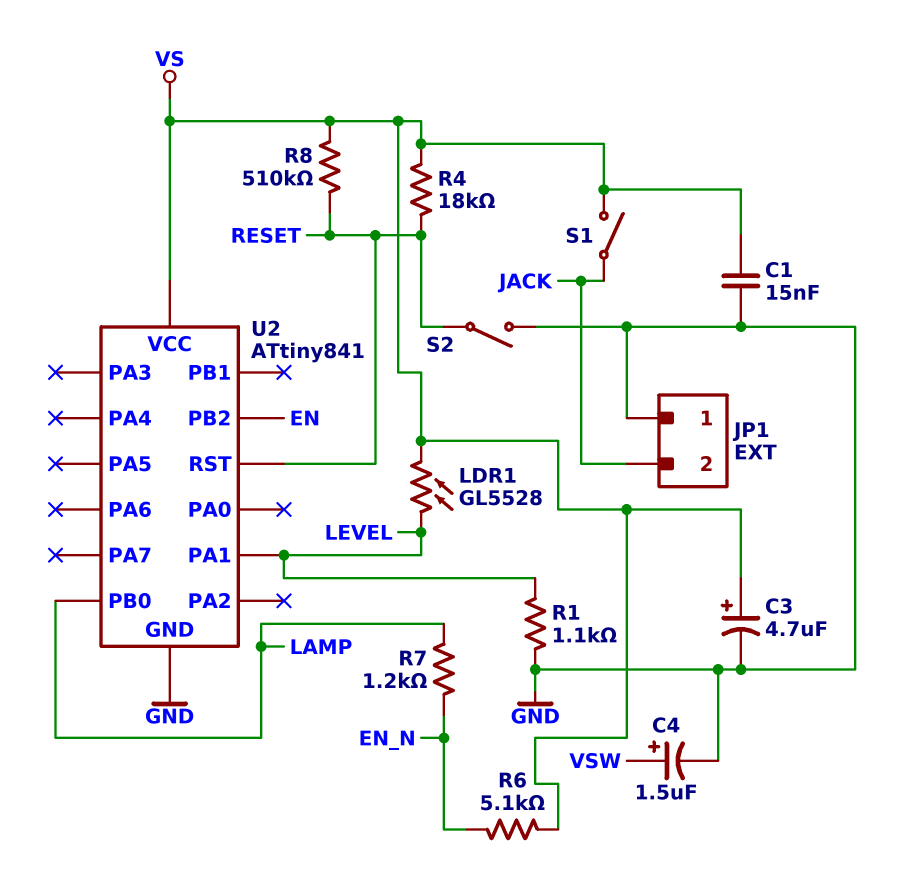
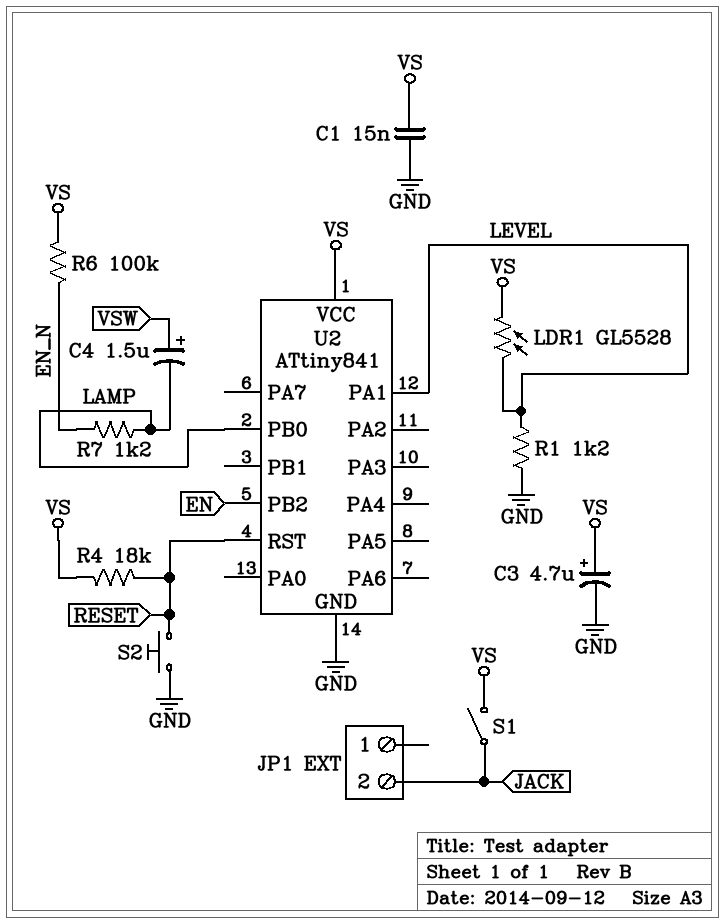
C4: 1.5uF (plus VSW, minus GND) -> 1.5uF (plus VSW, minus LAMP)
JP1 pin 1: GND -> none
R1: 1.1k (GND, LEVEL) -> 1.2k (GND, LEVEL)
R6: 5.1k (EN_N, VS) -> 100k (EN_N, VS)
R8: 510k (RESET, VS) -> none
S2: switch (GND, RESET) -> button (GND, RESET)

